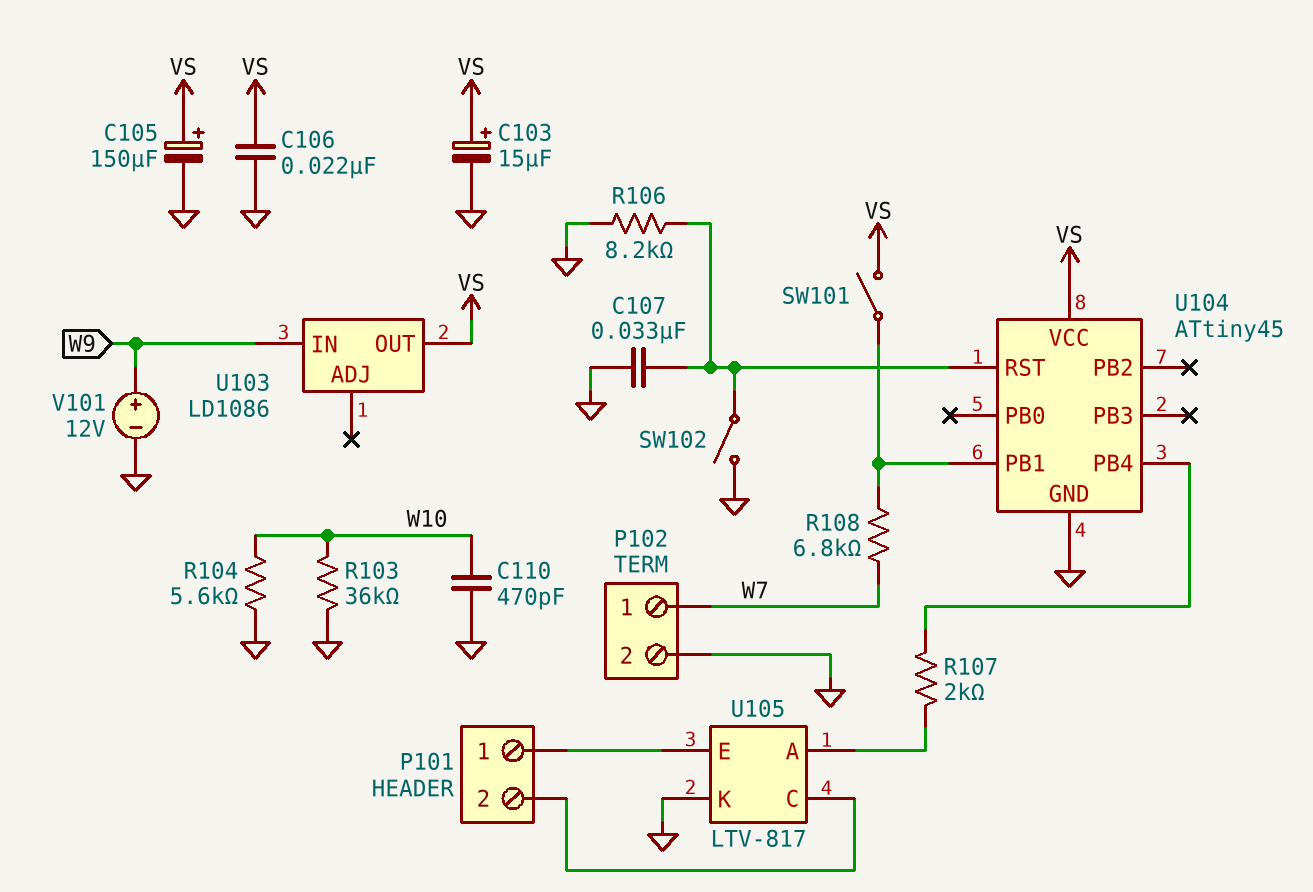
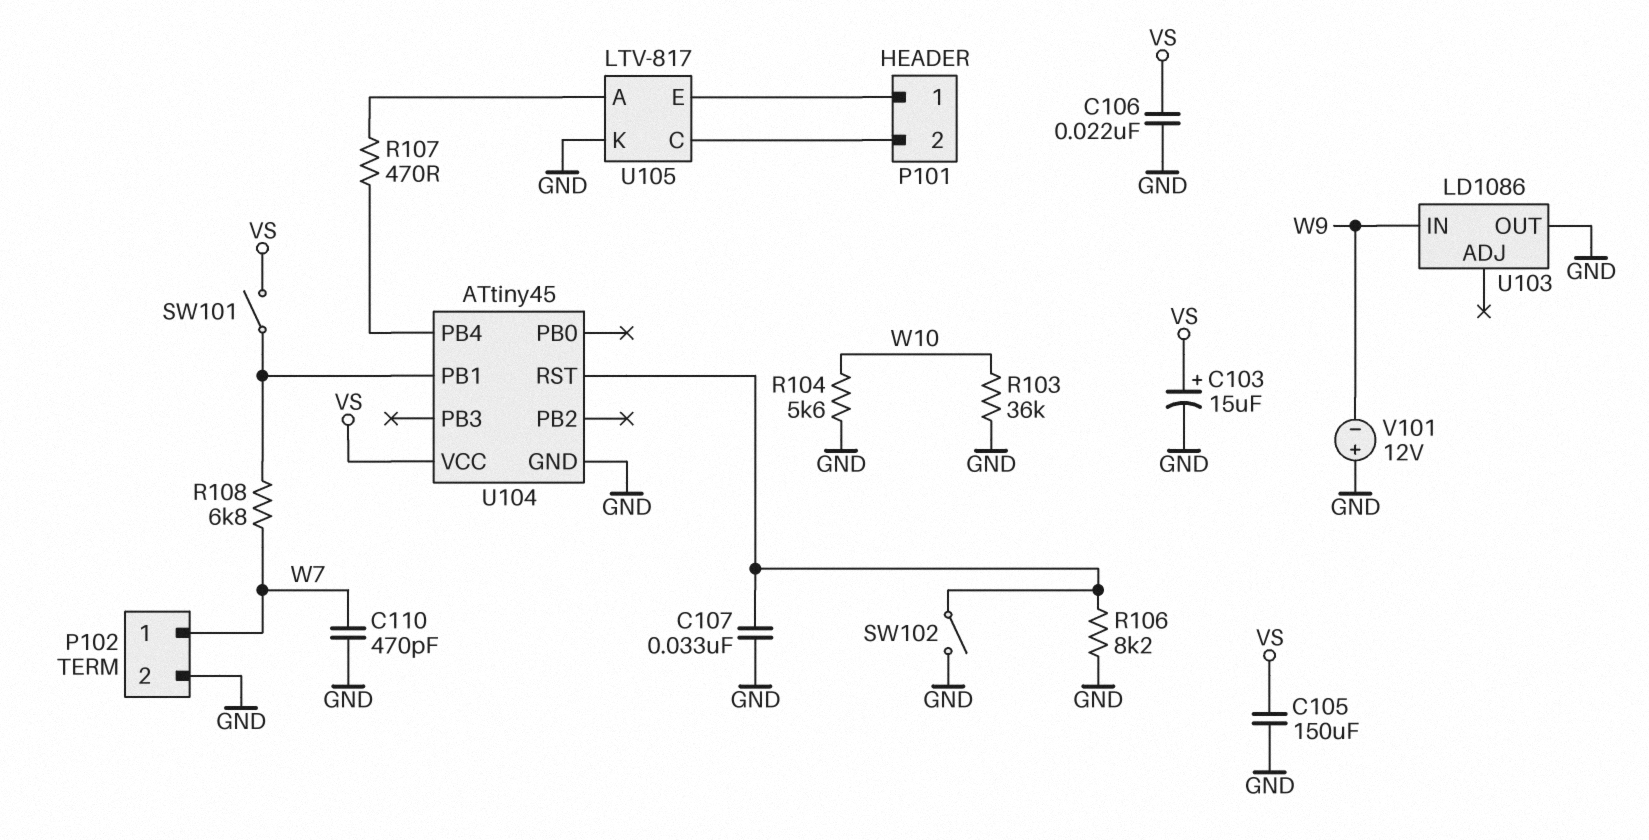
C105: 150uF (plus VS, minus GND) -> 150uF (GND, VS)
C110: 470pF (GND, W10) -> 470pF (GND, W7)
R107: 2k (U104/PB4, U105/A) -> 470 (U104/PB4, U105/A)
U103 pin OUT: VS -> GND
V101: 12V (plus W9, minus GND) -> 12V (plus GND, minus W9)

